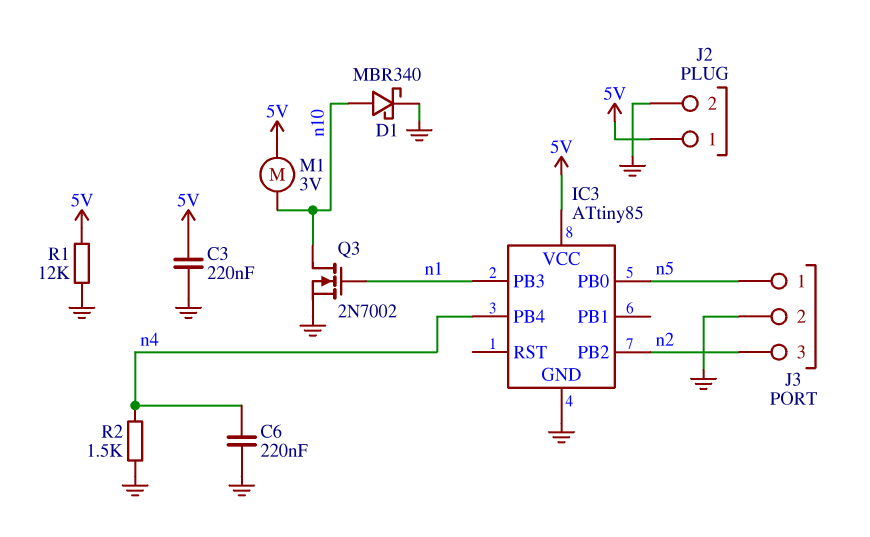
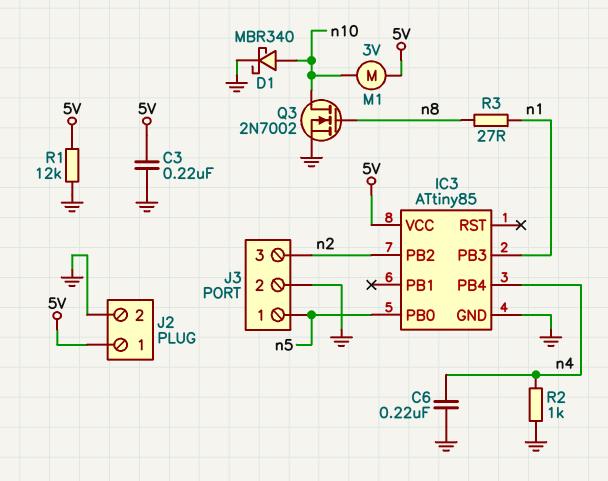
Q3: NMOS 2N7002 (G n1, D n10, S GND) -> NMOS 2N7002 (G n8, D n10, S GND)
R2: 1.5k (GND, n4) -> 1k (GND, n4)
R3: none -> 27 (n1, n8)

